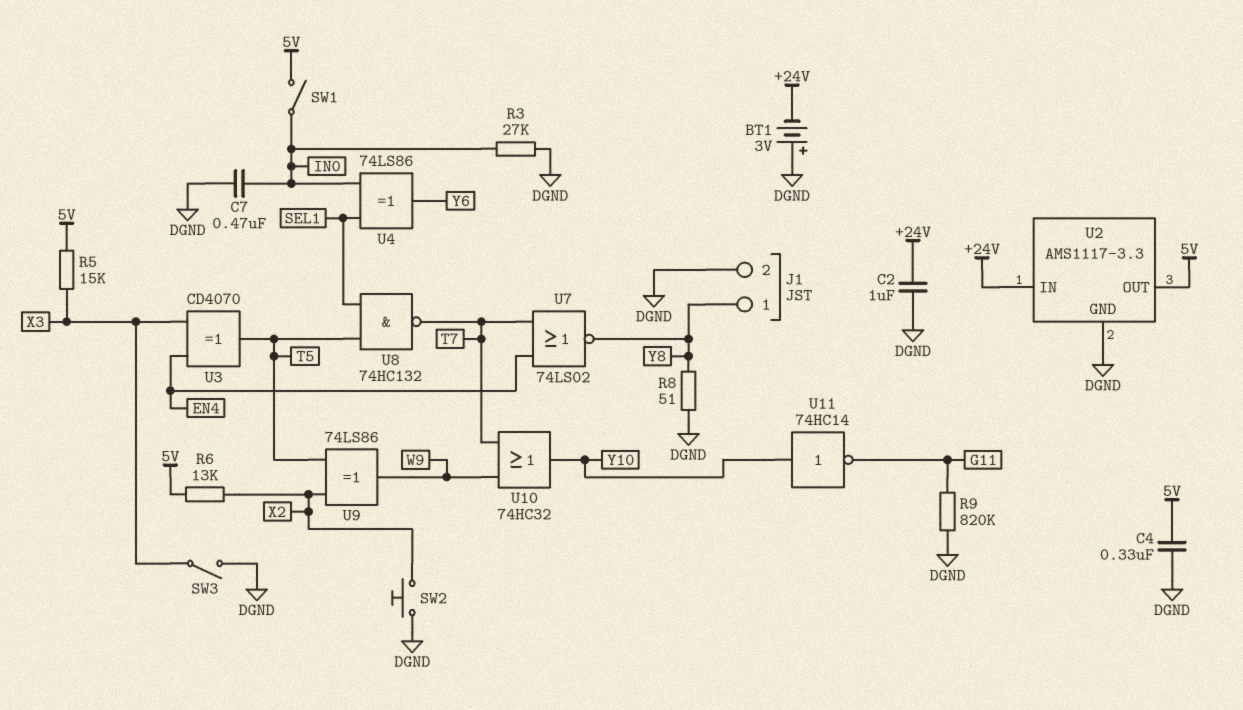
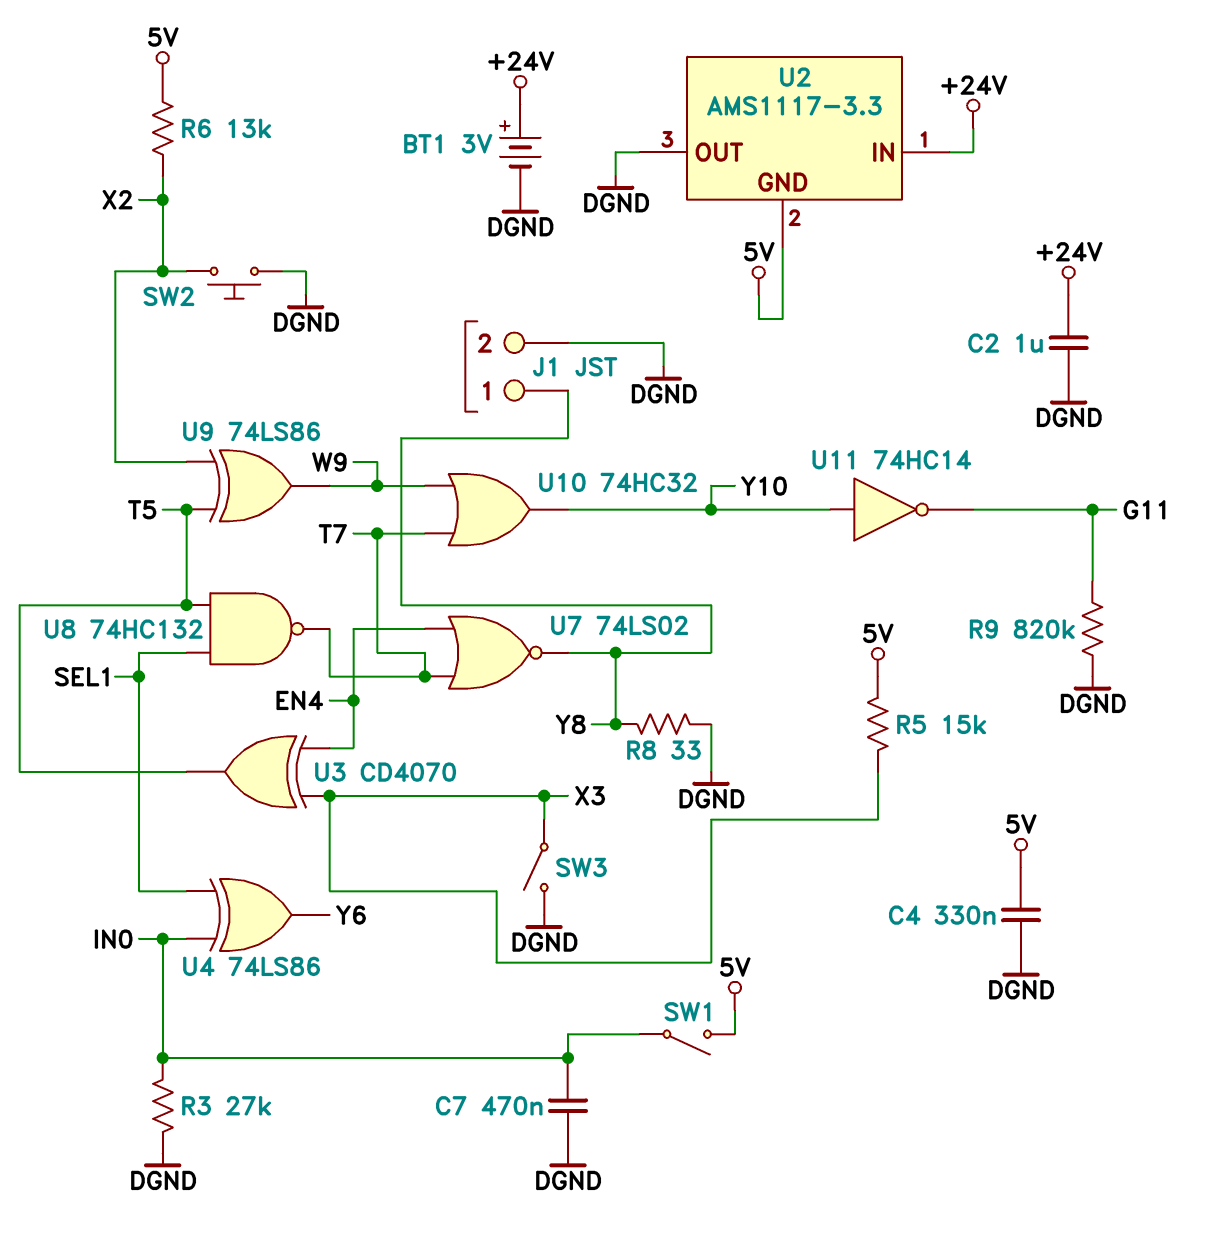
BT1: 3V (plus DGND, minus +24V) -> 3V (plus +24V, minus DGND)
R8: 51 (DGND, Y8) -> 33 (DGND, Y8)
U2 pin GND: DGND -> 5V
U2 pin OUT: 5V -> DGND

